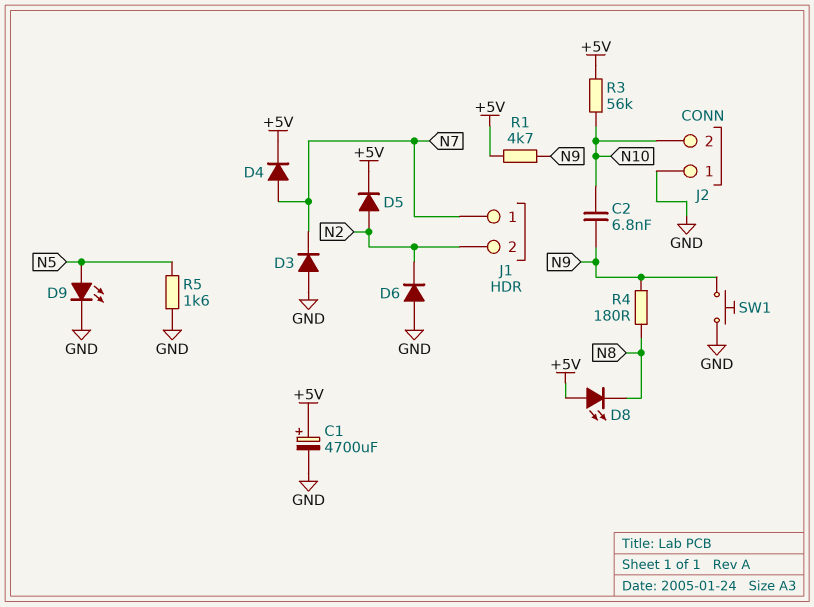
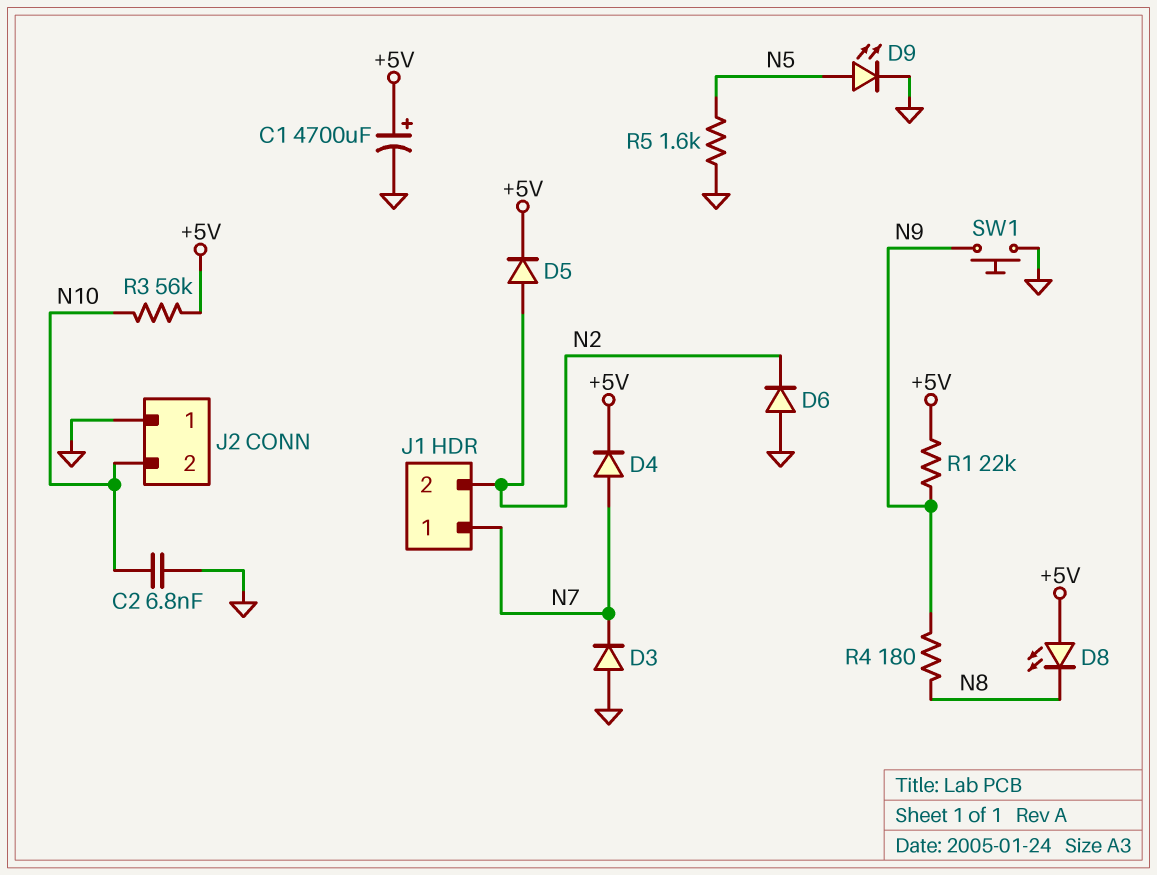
C2: 6.8nF (N9, N10) -> 6.8nF (GND, N10)
R1: 4.7k (+5V, N9) -> 22k (+5V, N9)

